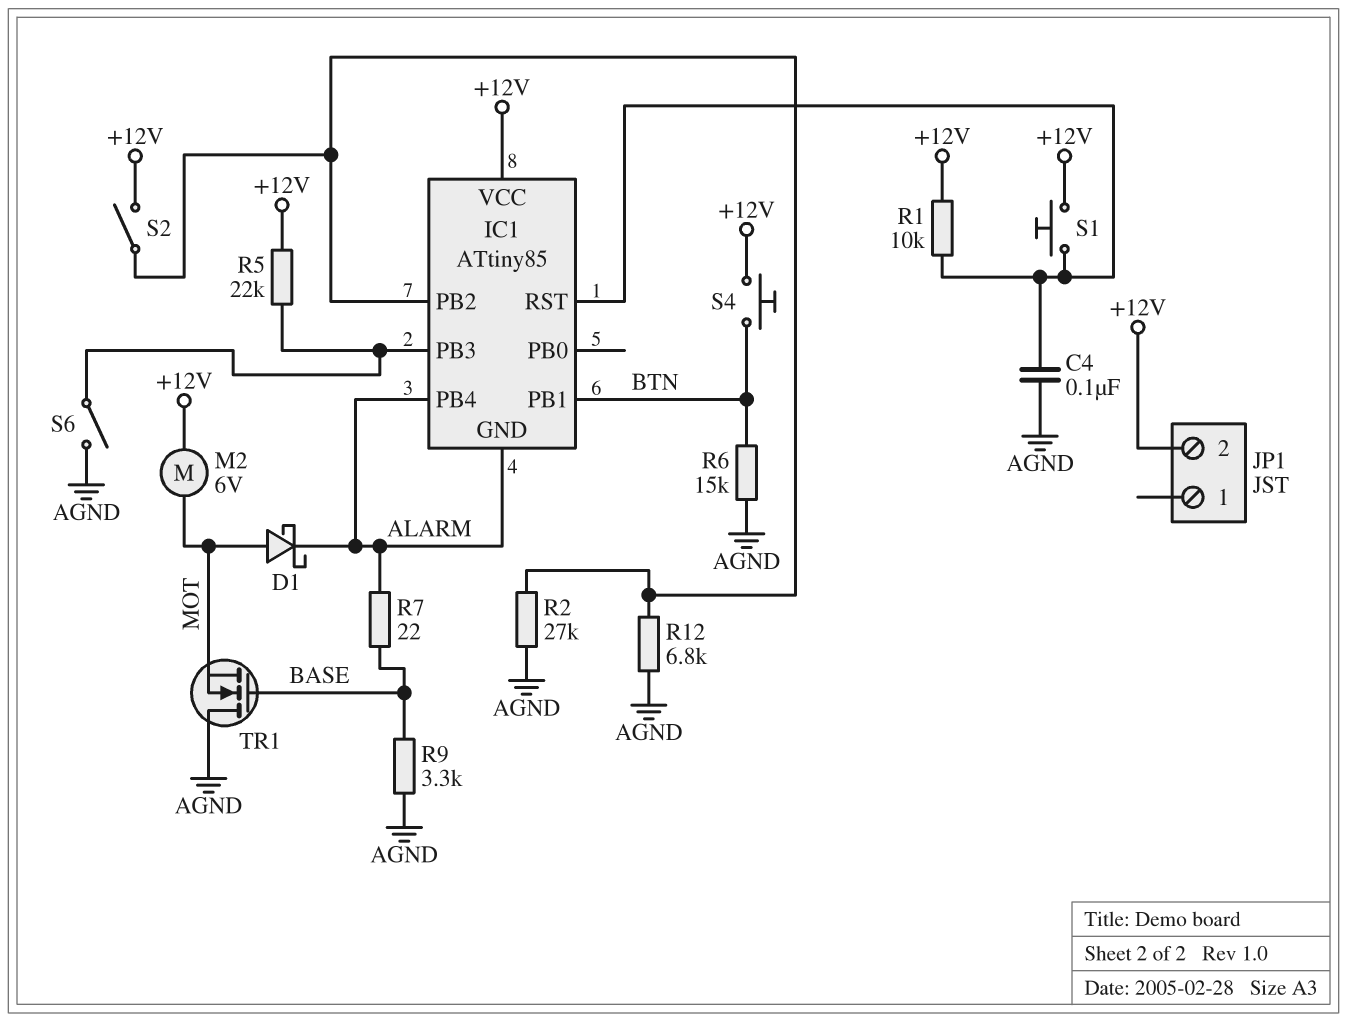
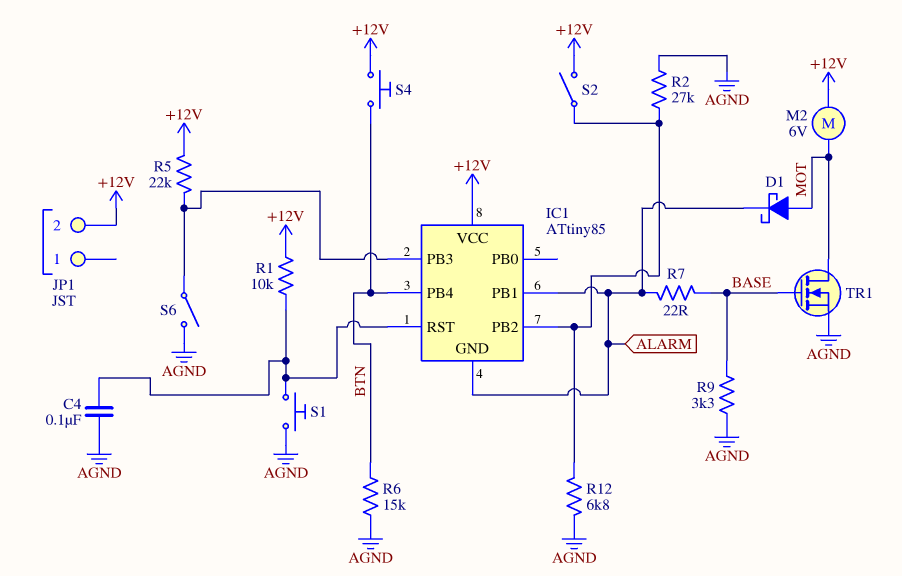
IC1 pin PB1: BTN -> ALARM
IC1 pin PB4: ALARM -> BTN
S1: button (+12V, IC1/RST) -> button (AGND, IC1/RST)
TR1: NMOS (G BASE, D AGND, S MOT) -> NMOS (G BASE, D MOT, S AGND)

